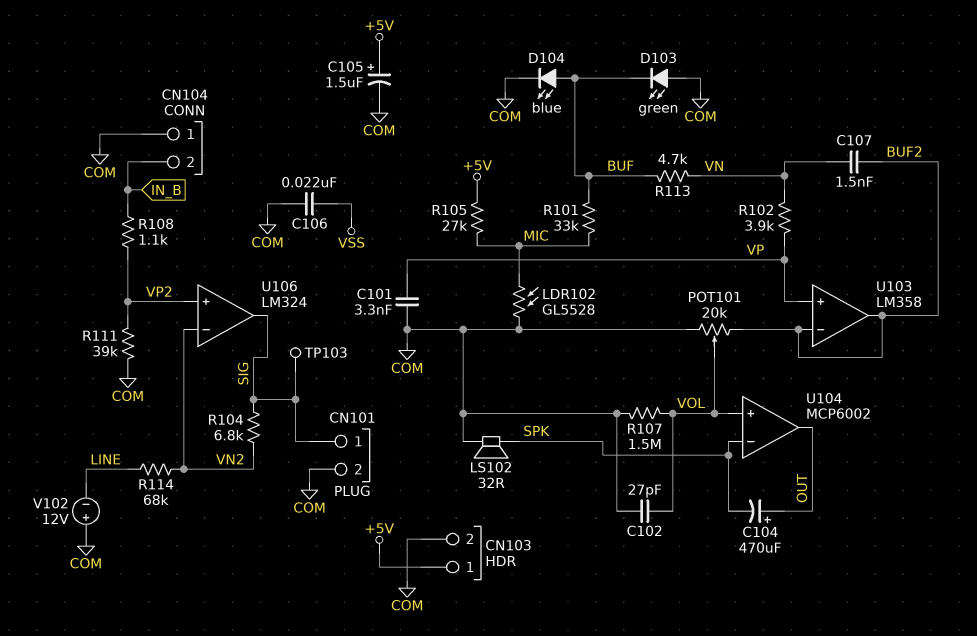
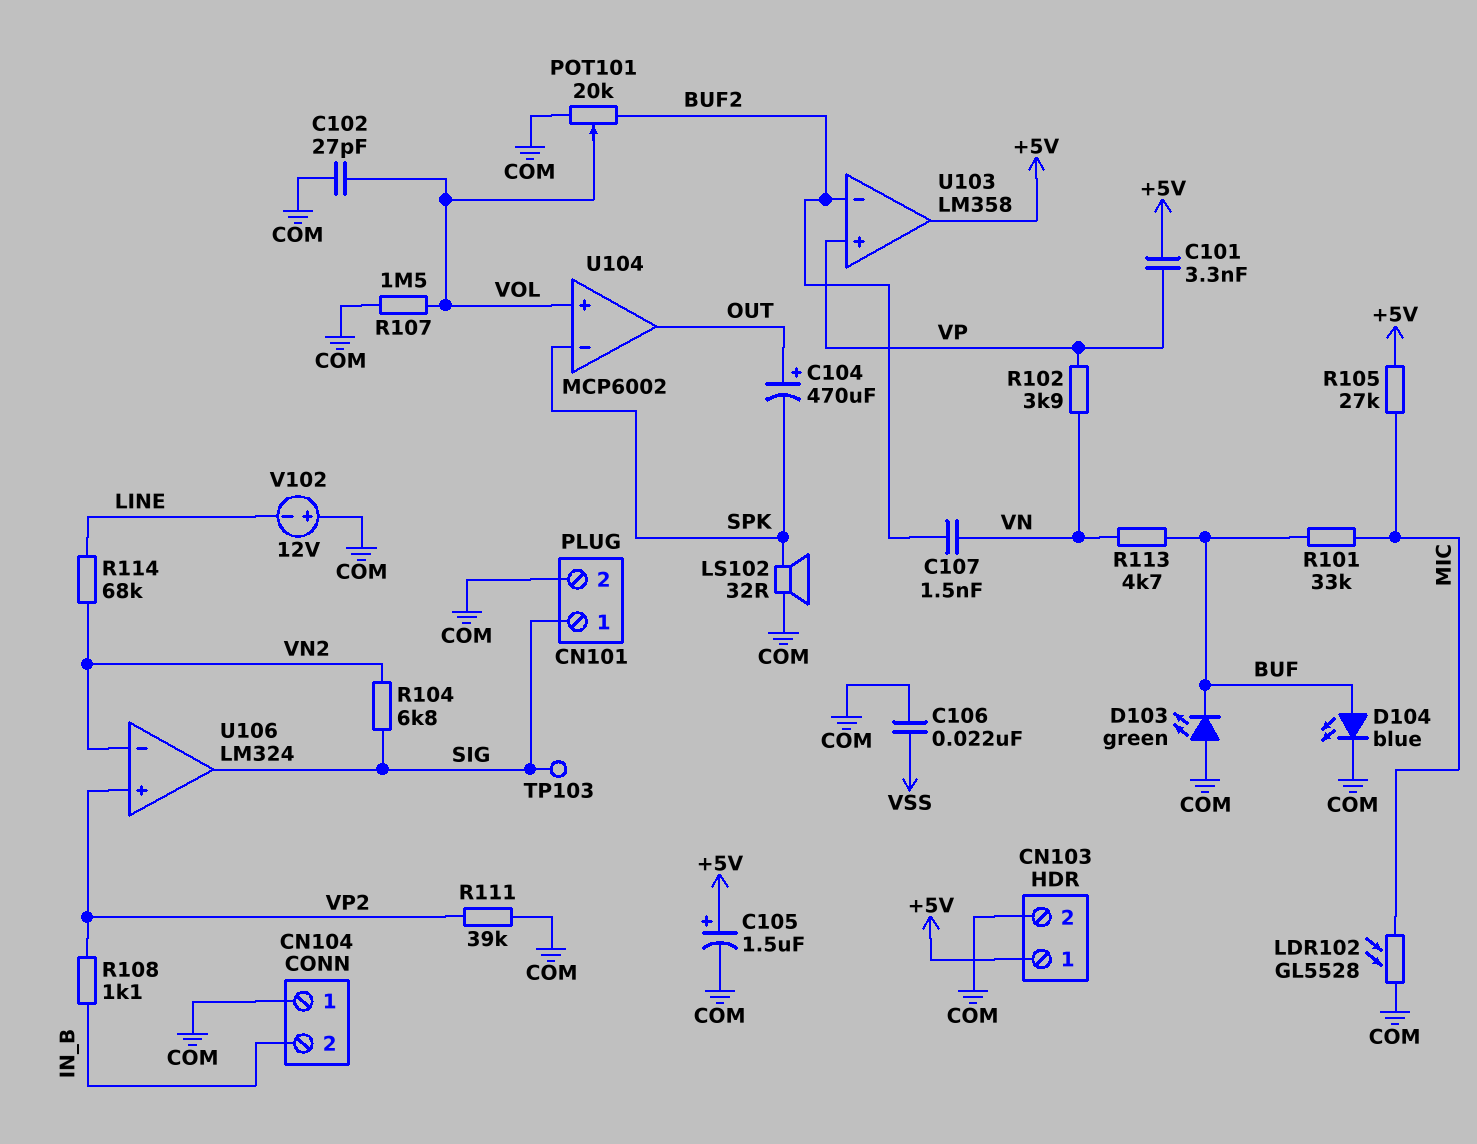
C101: 3.3nF (COM, VP) -> 3.3nF (+5V, VP)
U103 pin out: BUF2 -> +5V

